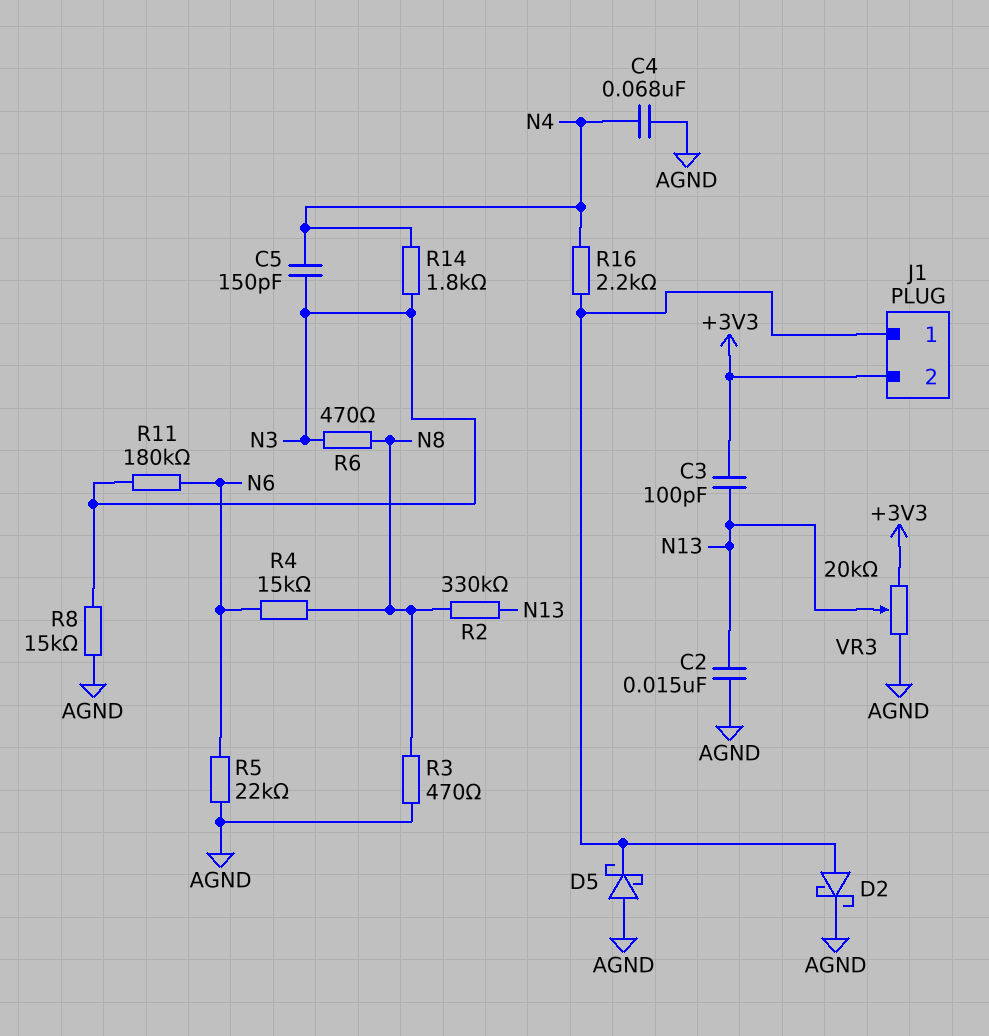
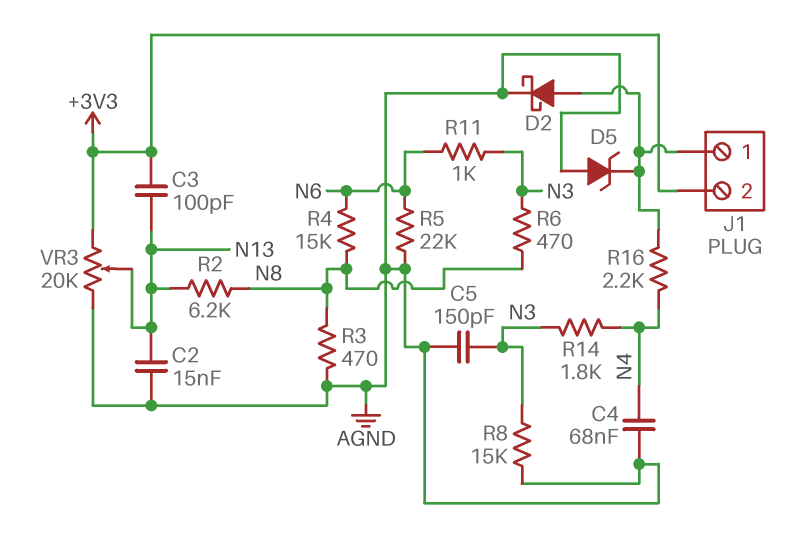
C5: 150pF (N3, N4) -> 150pF (AGND, N3)
D5: schottky (A AGND, K J1/1) -> zener (A AGND, K J1/1)
R2: 330k (N8, N13) -> 6.2k (N8, N13)
R11: 180k (N3, N6) -> 1k (N3, N6)

